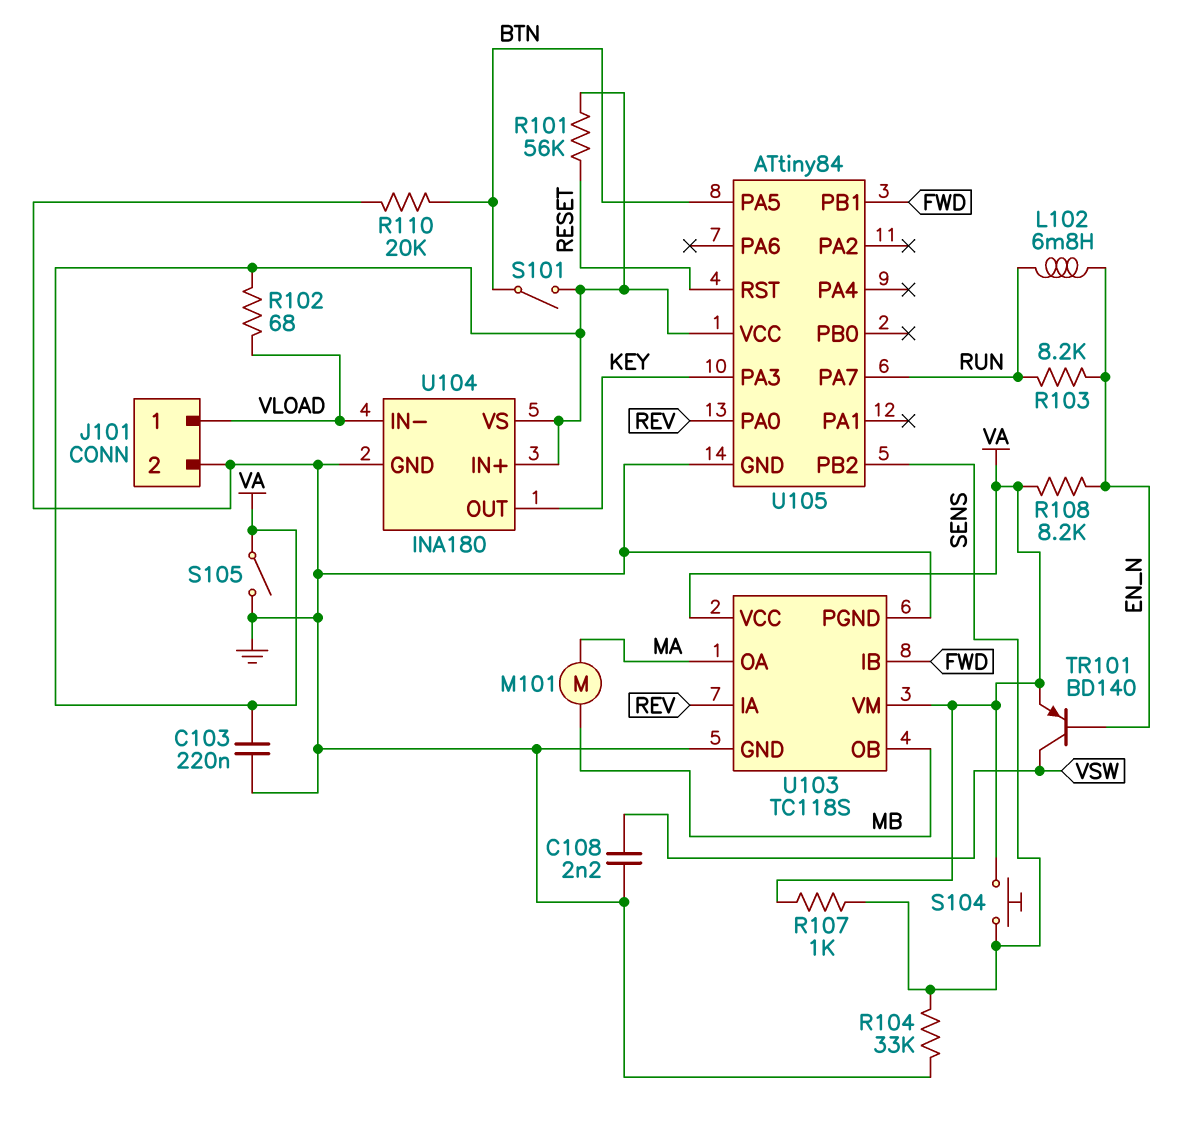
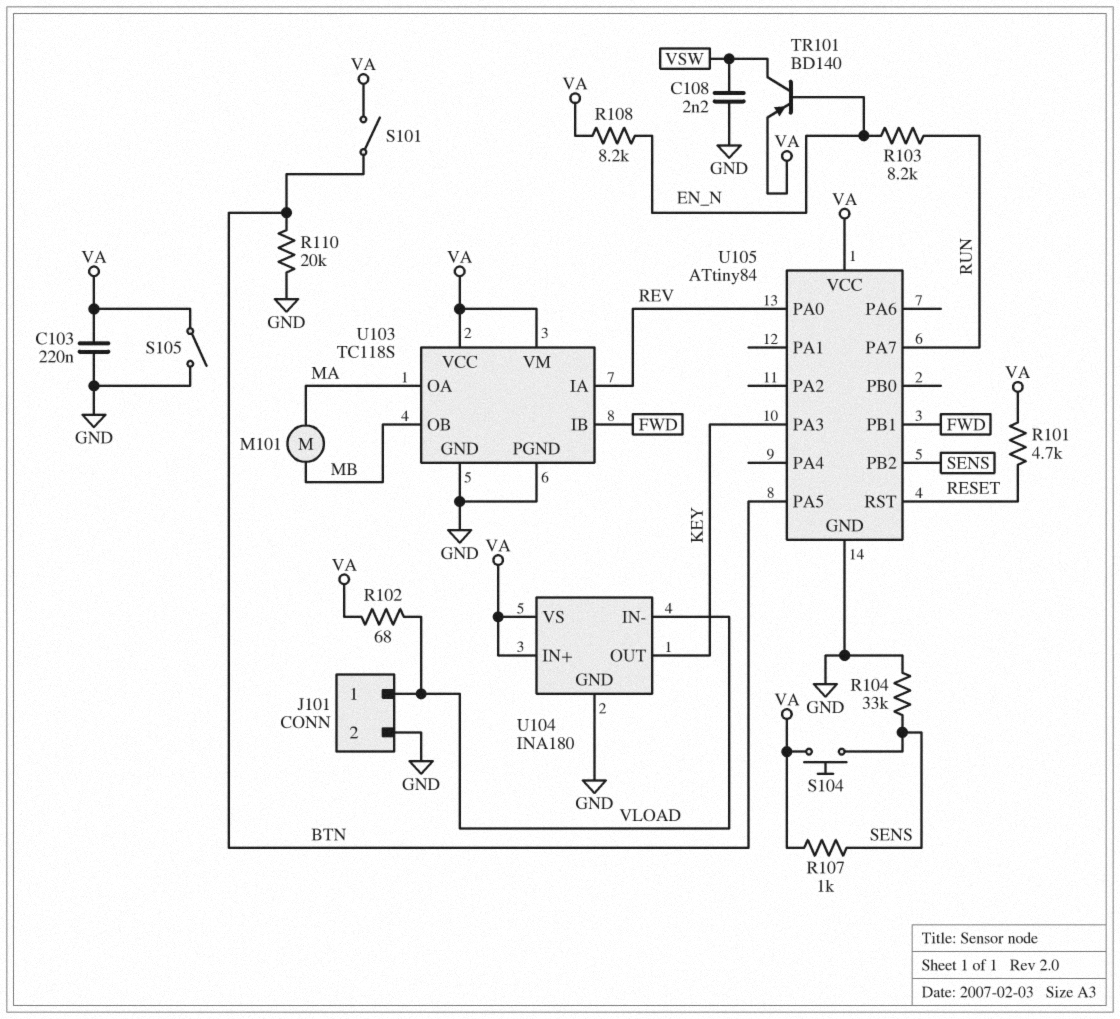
L102: 6.8mH (EN_N, RUN) -> none
R101: 56k (RESET, VA) -> 4.7k (RESET, VA)

